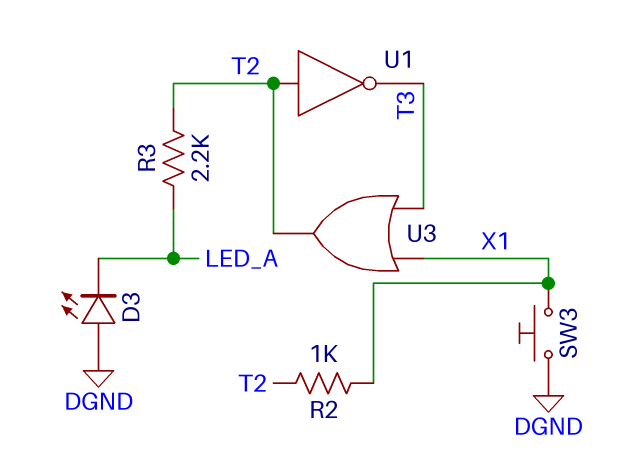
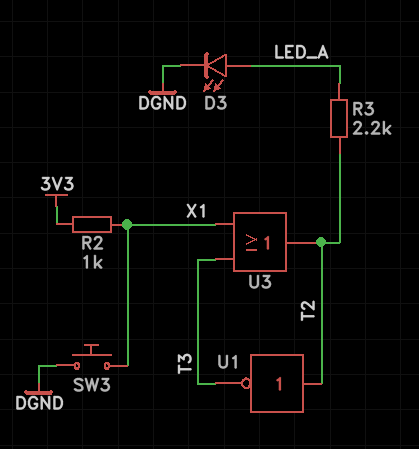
D3: LED (A DGND, K LED_A) -> LED (A LED_A, K DGND)
R2: 1k (T2, X1) -> 1k (3V3, X1)

